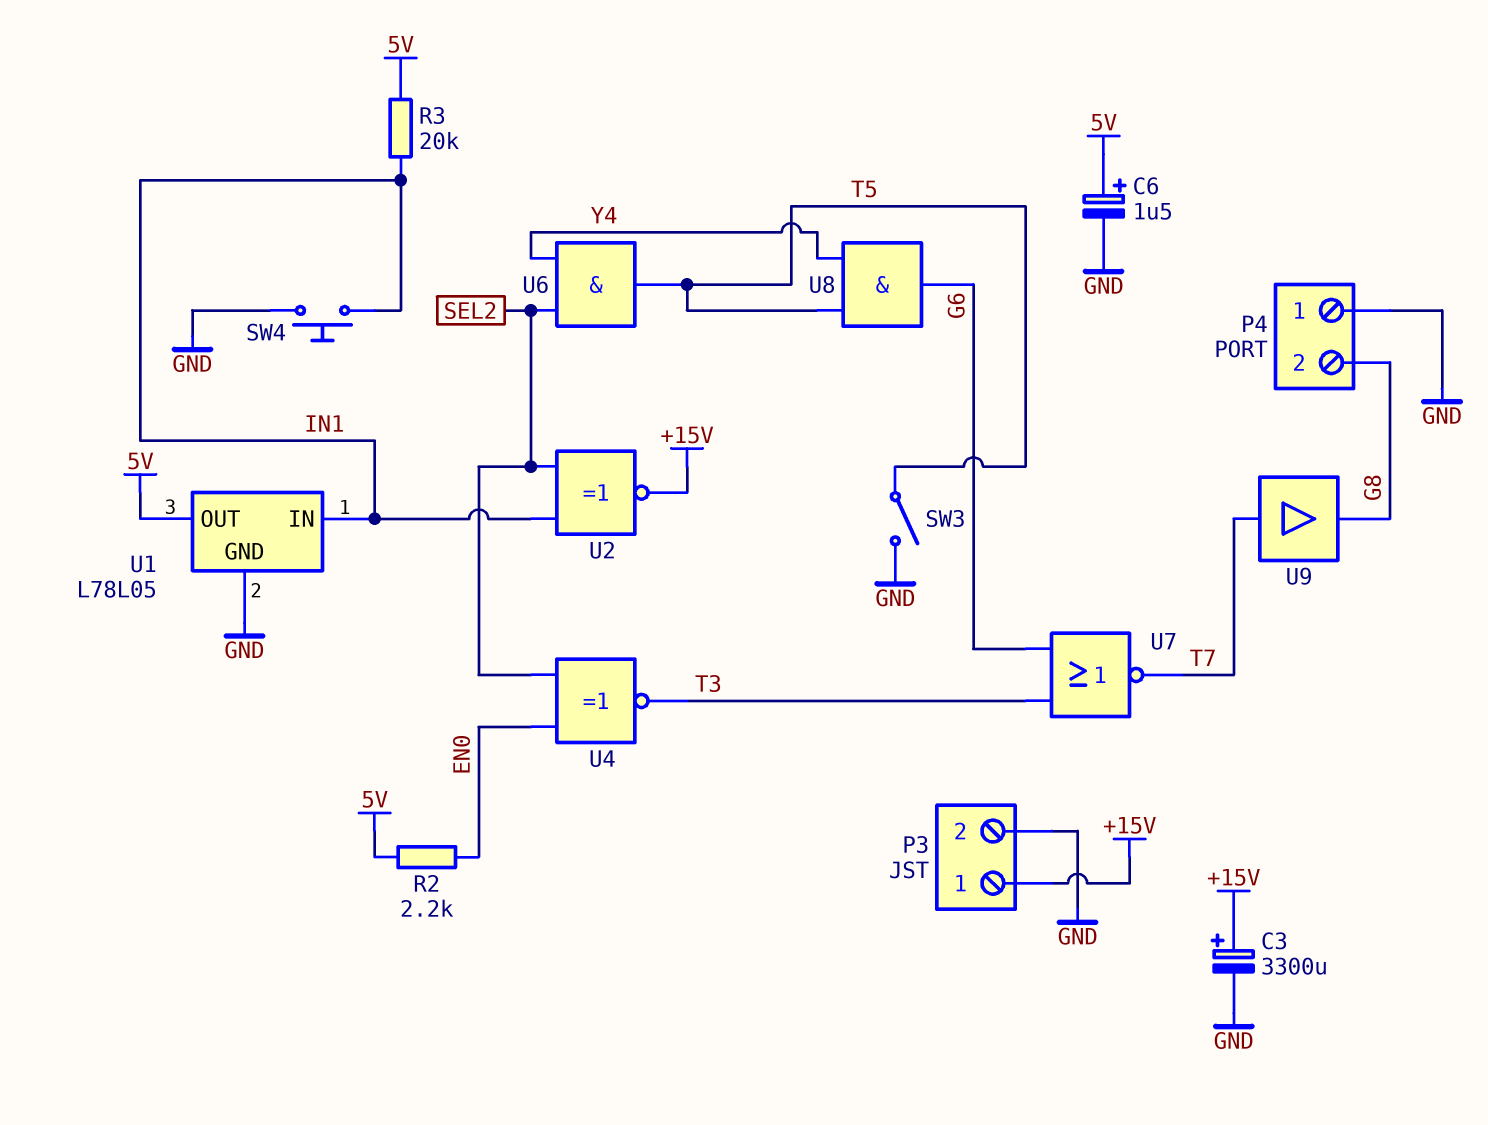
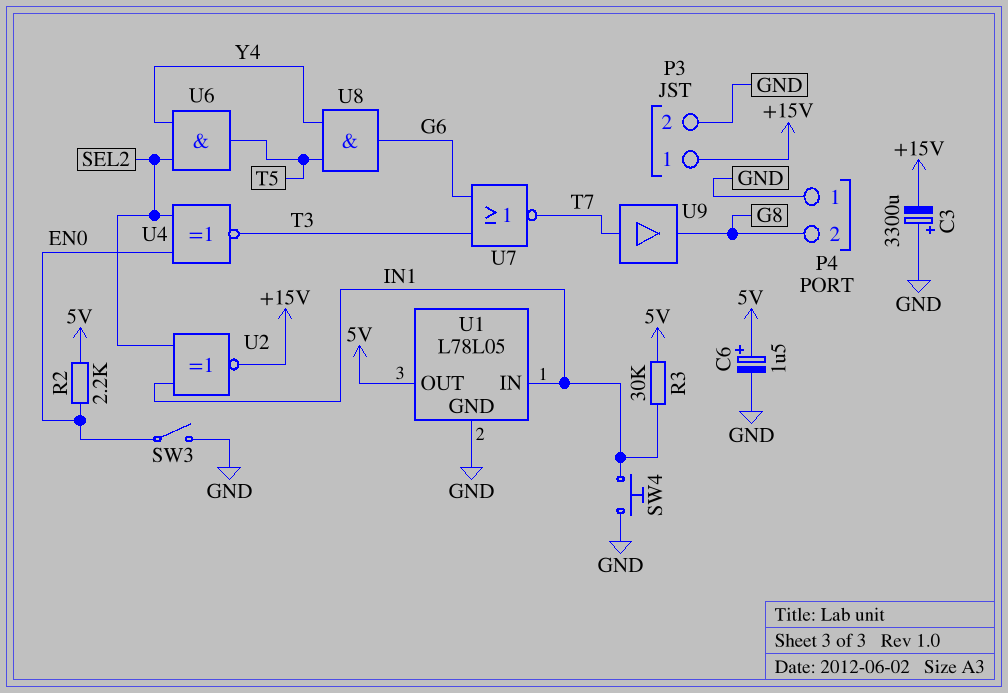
C3: 3300uF (plus +15V, minus GND) -> 3300uF (plus GND, minus +15V)
R3: 20k (5V, IN1) -> 30k (5V, IN1)
SW3: switch (GND, T5) -> switch (EN0, GND)

